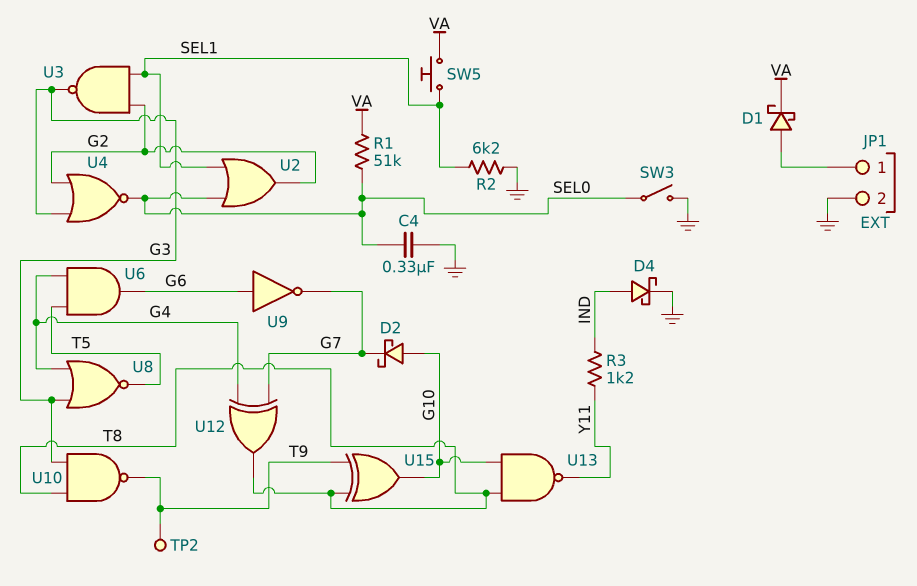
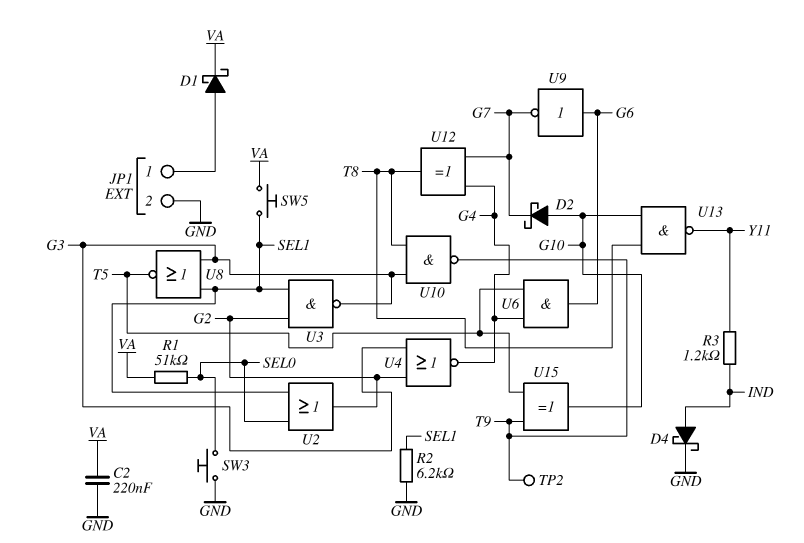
C2: none -> 220nF (GND, VA)
C4: 330nF (GND, SEL0) -> none
SW3: switch (GND, SEL0) -> button (GND, SEL0)
U4: NOR (in G2, in G3, out SEL0) -> NOR (in G2, in G3, out G4)
U8: NOR (in G3, in G4, out T5) -> NOR (in G3, in SEL1, out T5)
U15: XOR (in T8, in T9, out G10) -> XOR (in T5, in T9, out G10)

